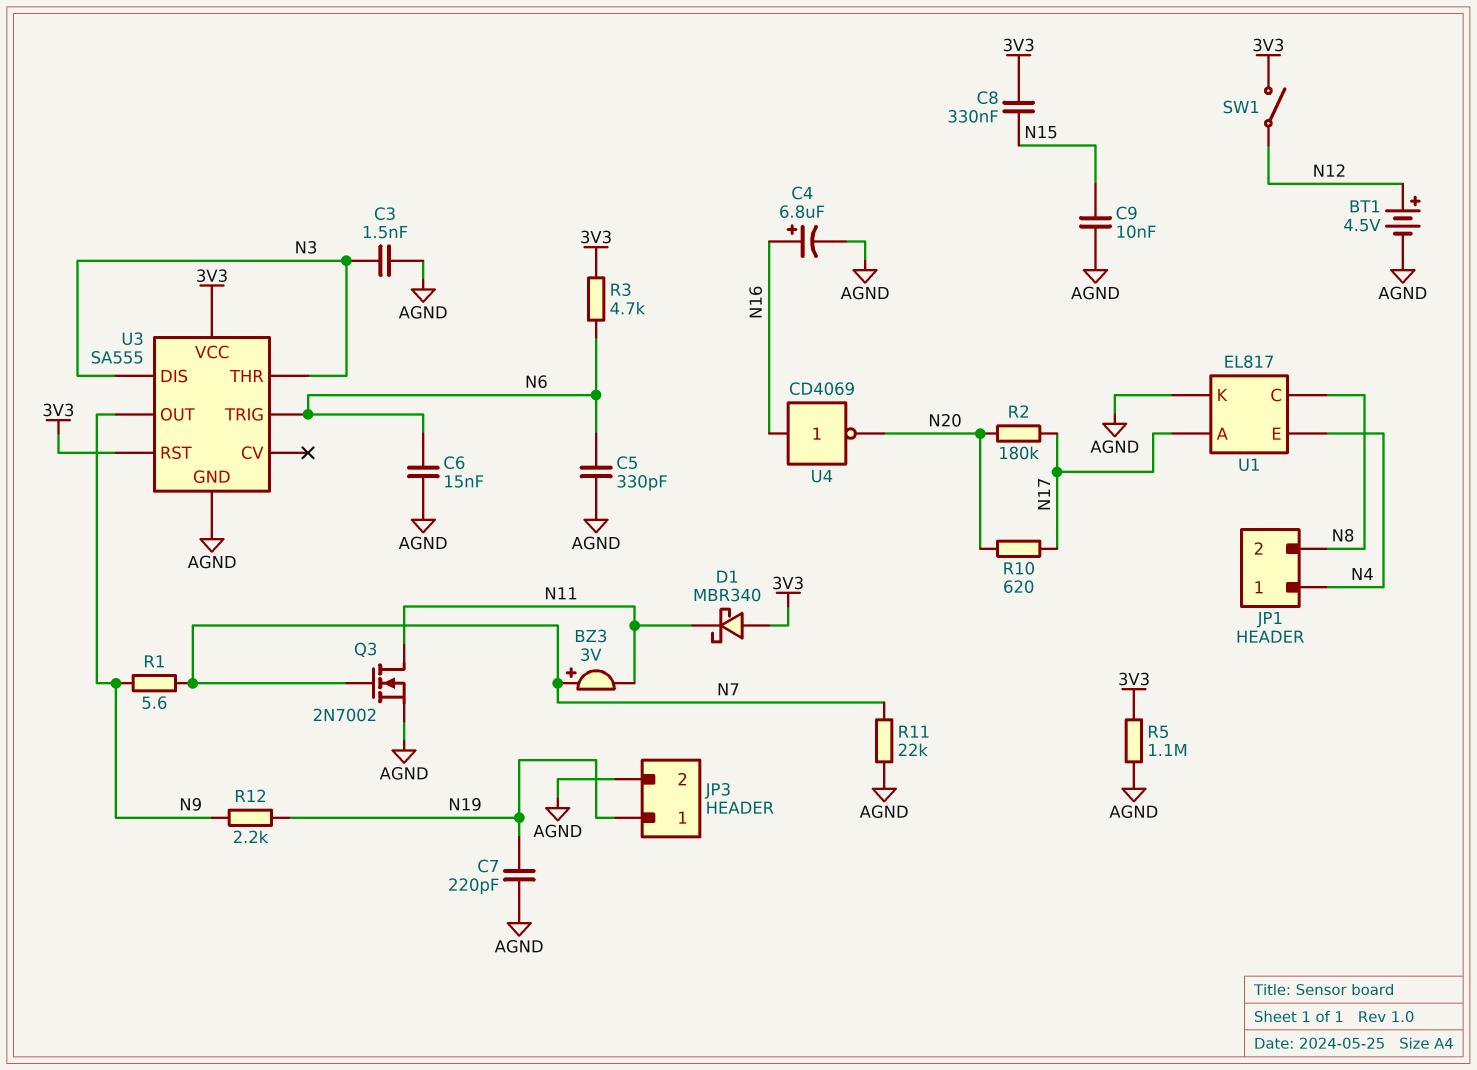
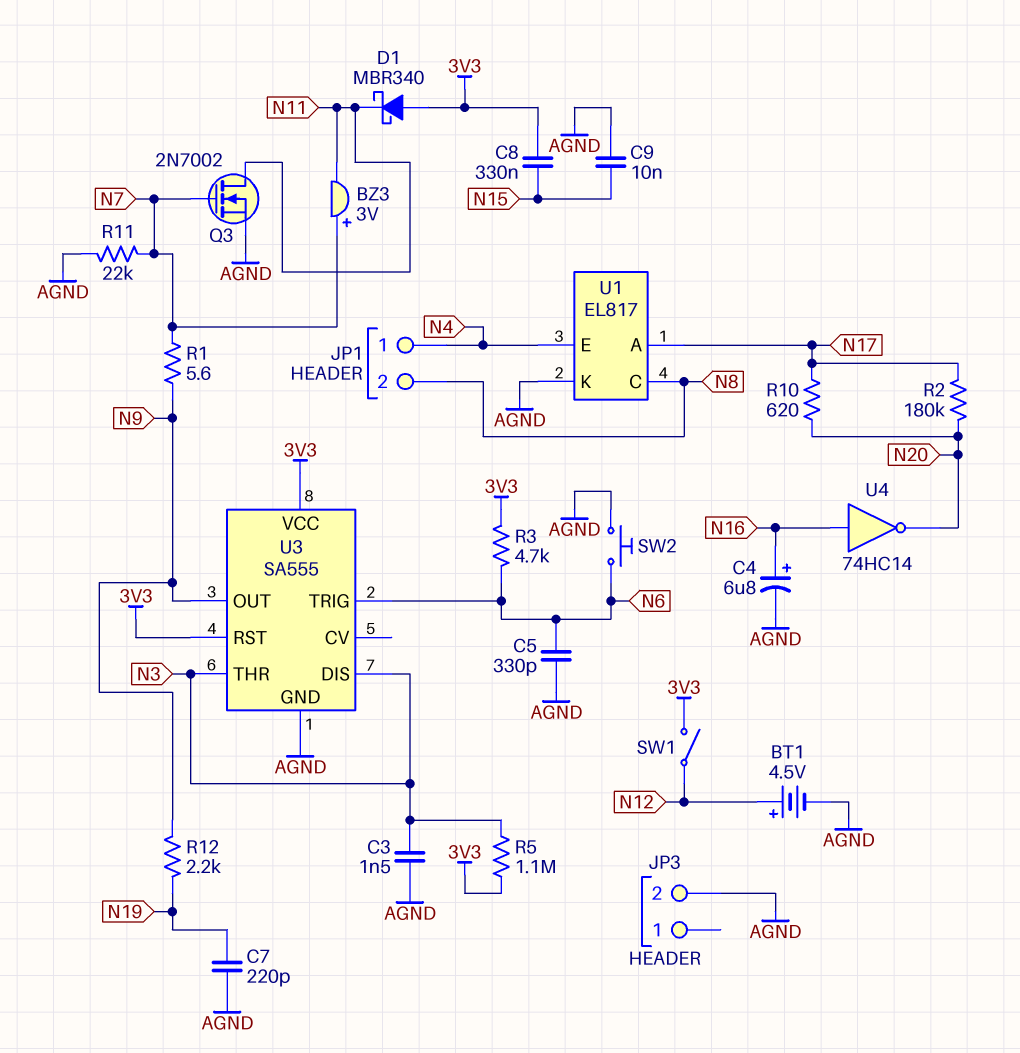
C6: 15nF (AGND, N6) -> none
JP3 pin 1: N19 -> none
R5: 1.1M (3V3, AGND) -> 1.1M (3V3, N3)
SW2: none -> button (AGND, N6)
U4: NOT CD4069 (in N16, out N20) -> NOT 74HC14 (in N16, out N20)

